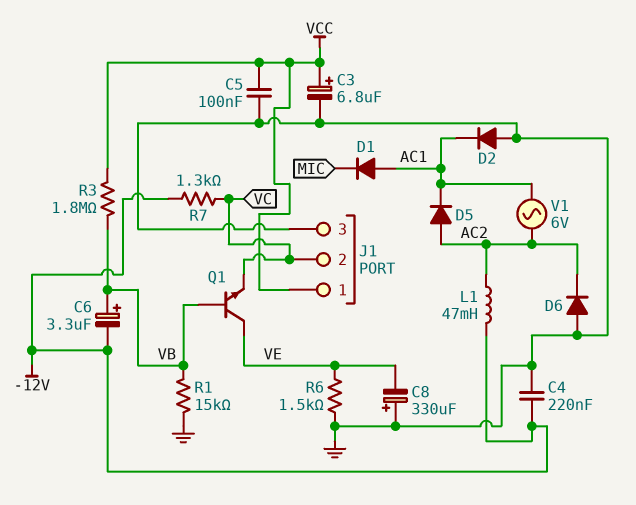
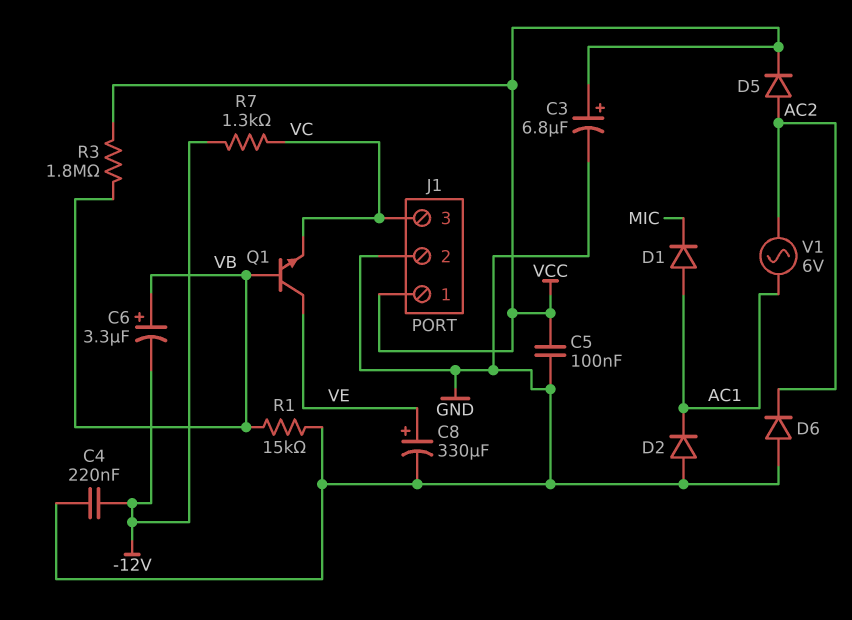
C8: 330uF (plus GND, minus VE) -> 330uF (plus VE, minus GND)
D5: diode (A AC2, K AC1) -> diode (A AC2, K VCC)
J1 pin 2: VC -> GND
J1 pin 3: GND -> VC
L1: 47mH (-12V, AC2) -> none
R6: 1.5k (GND, VE) -> none

